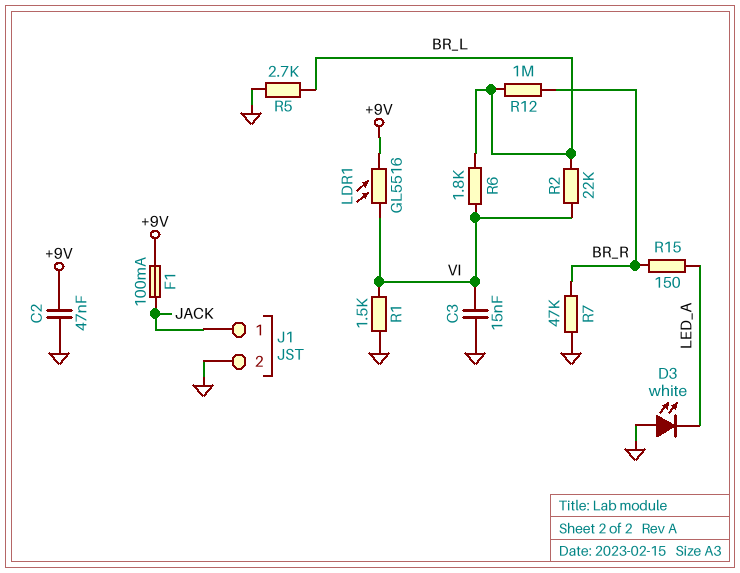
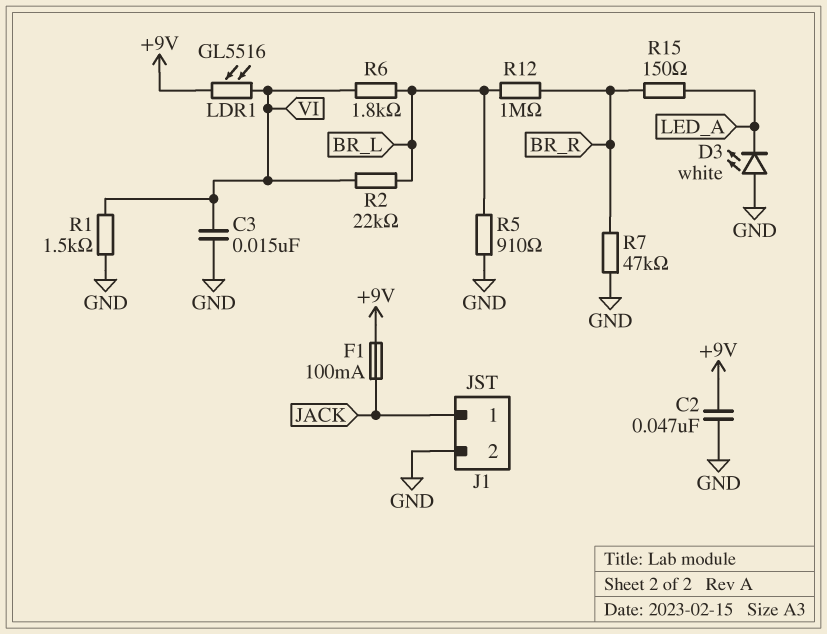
R5: 2.7k (BR_L, GND) -> 910 (BR_L, GND)

